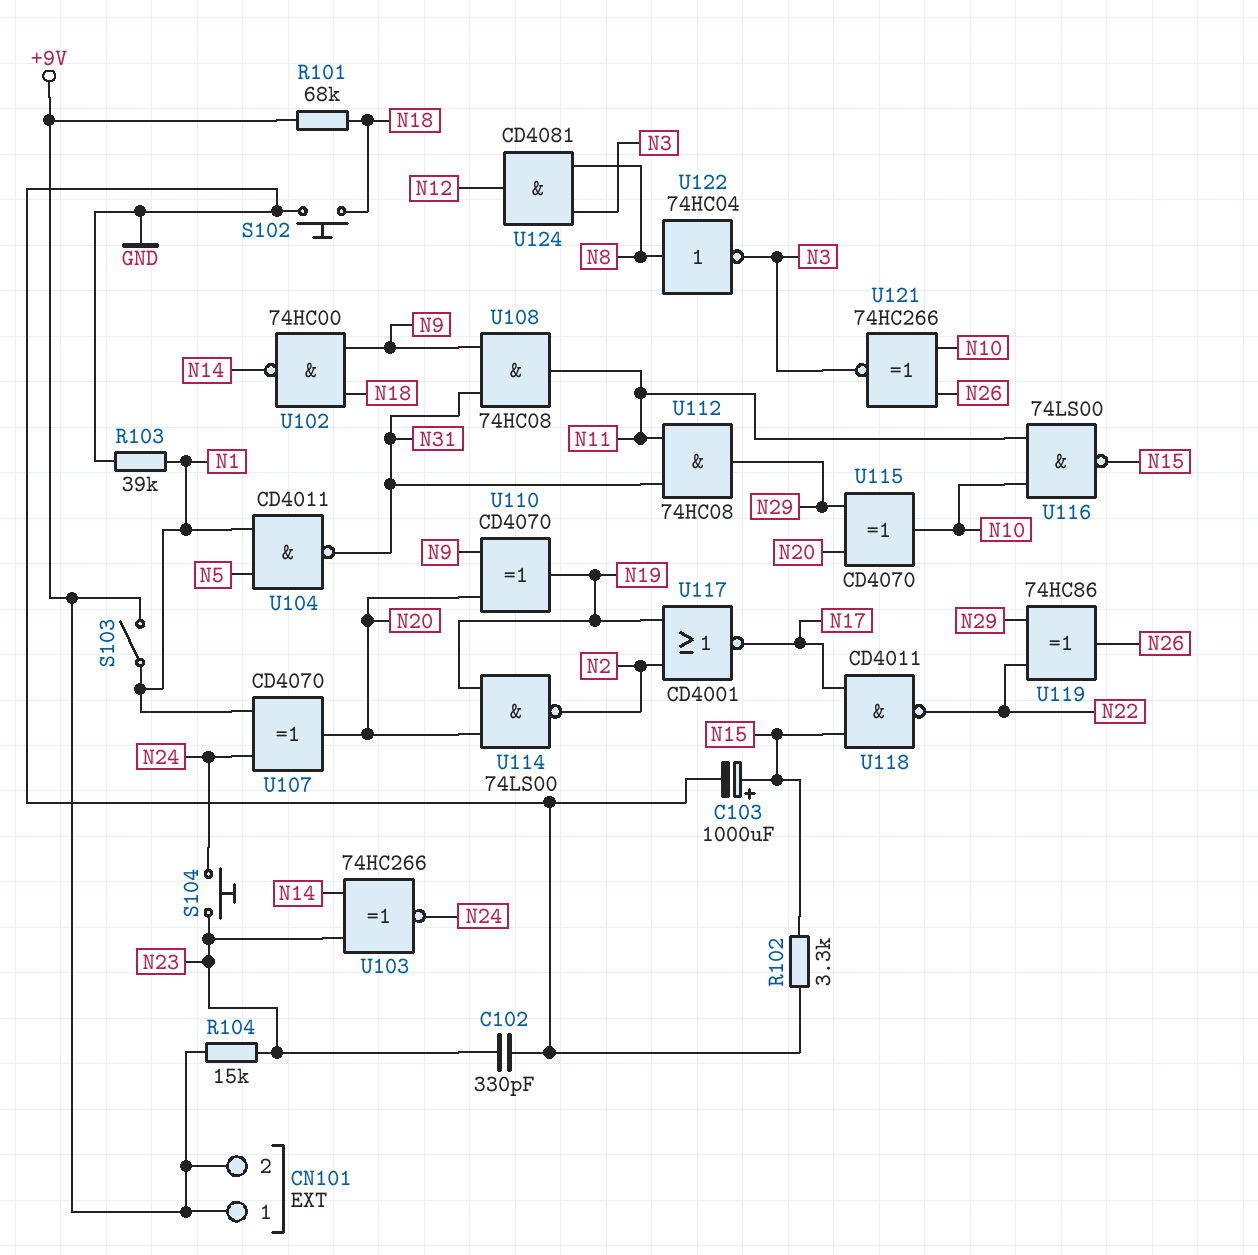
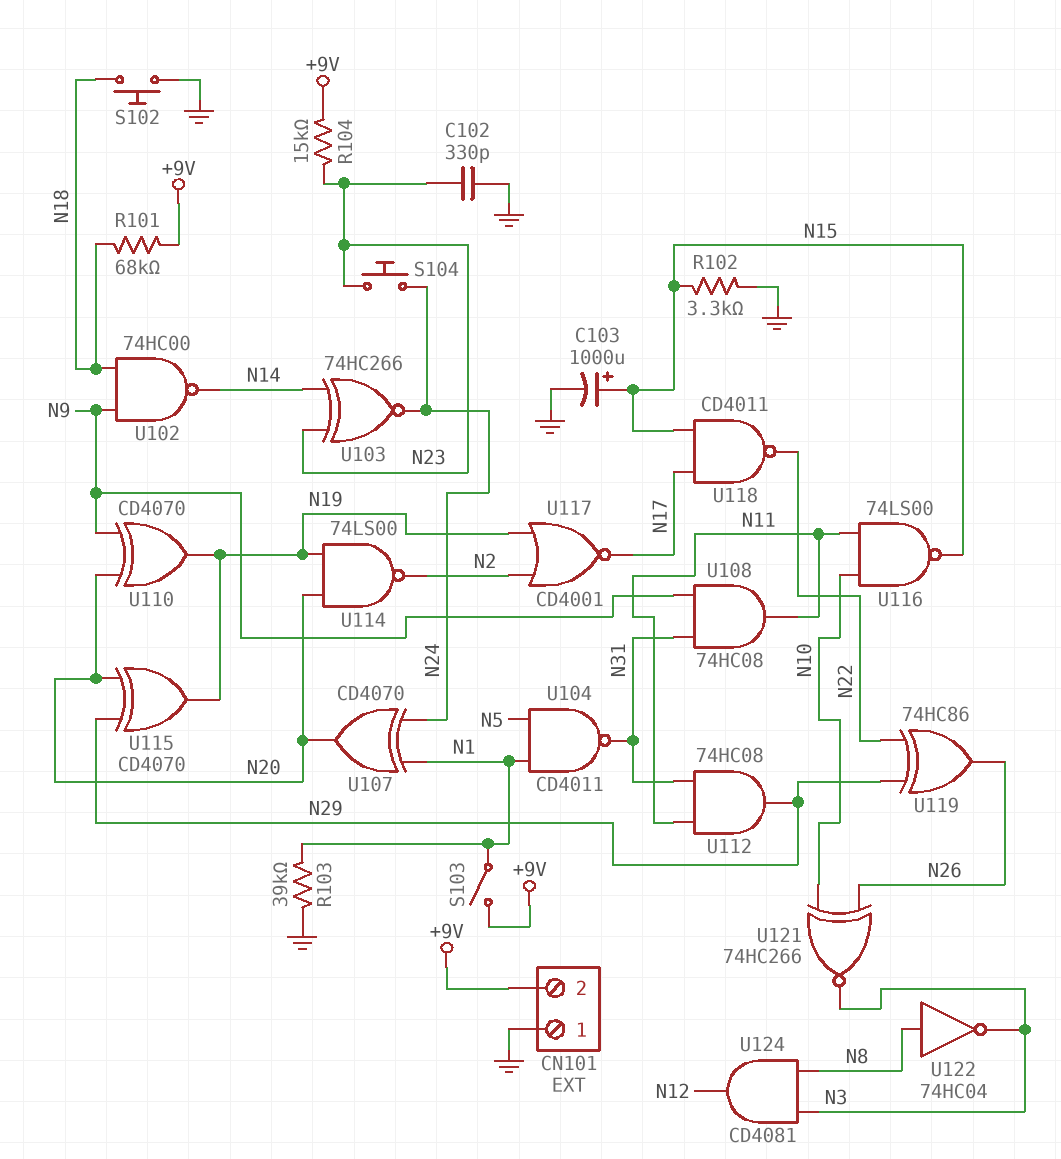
CN101 pin 1: +9V -> GND
U115: XOR CD4070 (in N20, in N29, out N10) -> XOR CD4070 (in N20, in N29, out N19)

